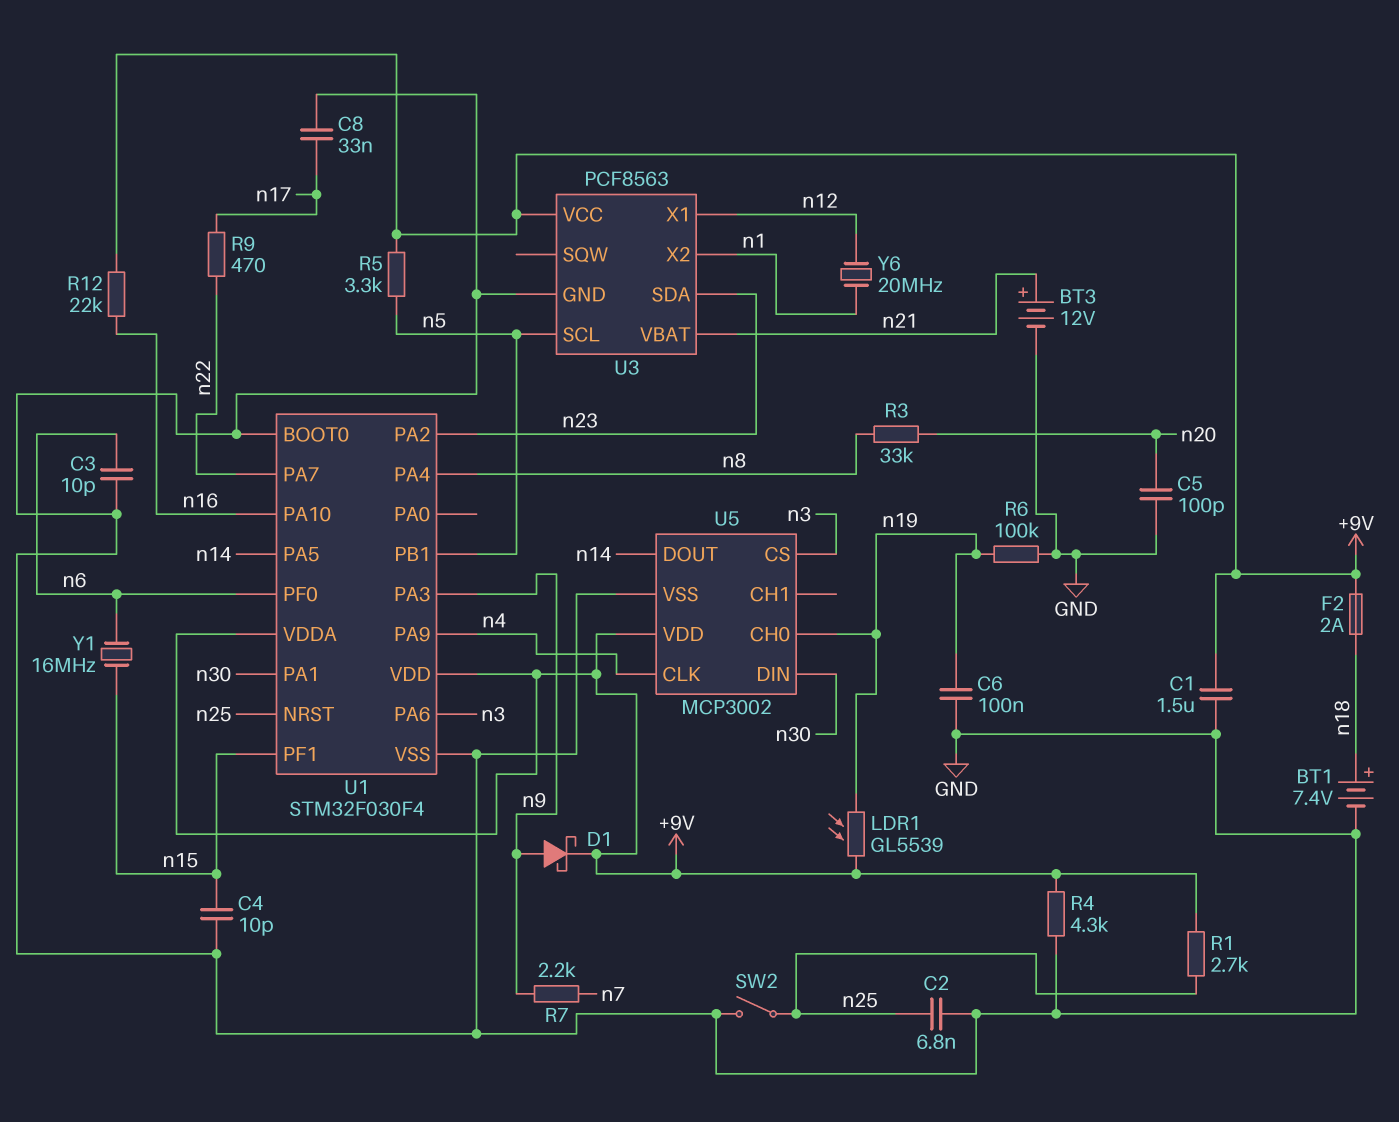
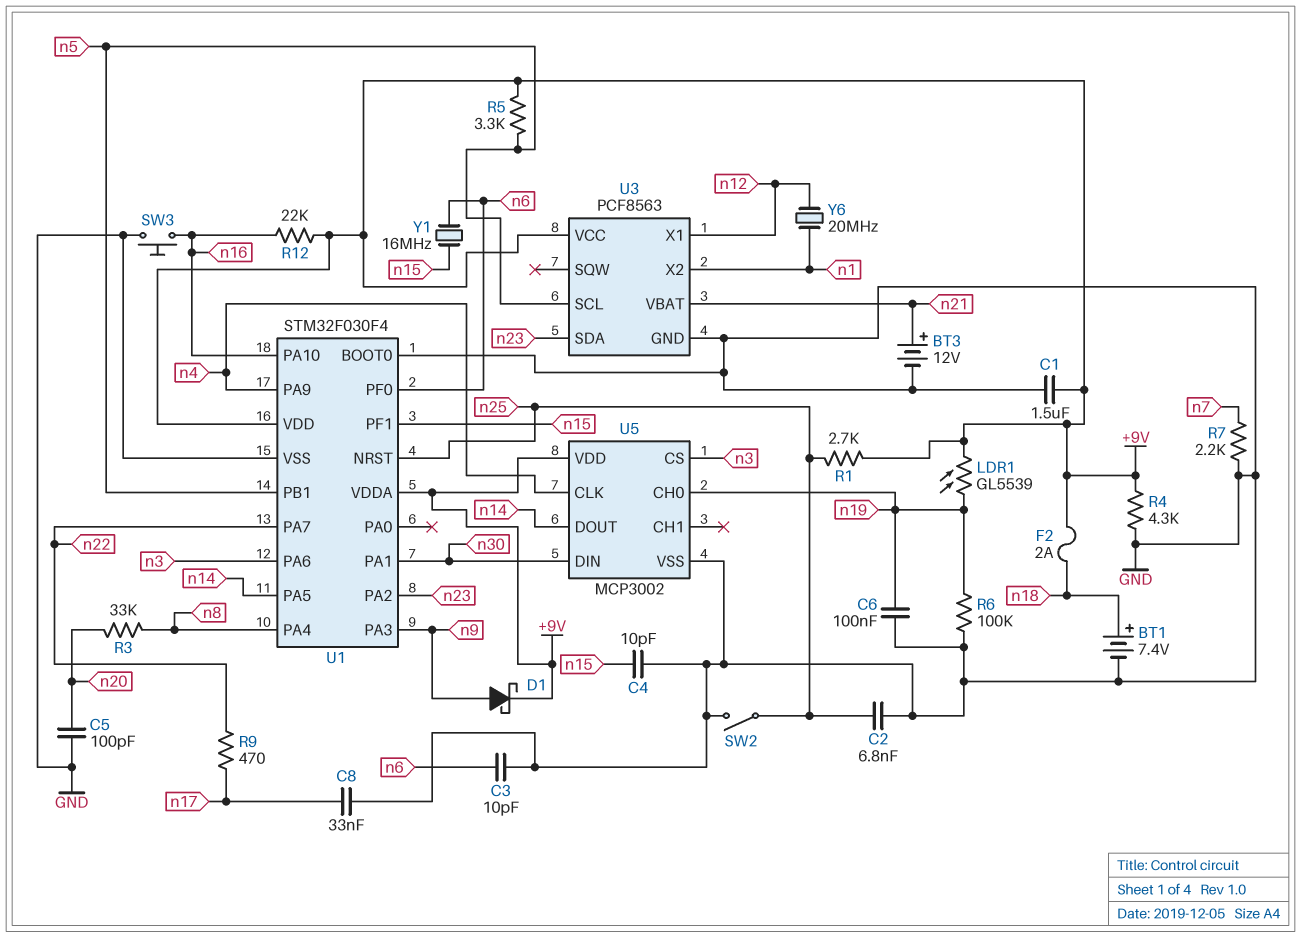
R7: 2.2k (n7, n9) -> 2.2k (GND, n7)
SW3: none -> button (GND, n16)

